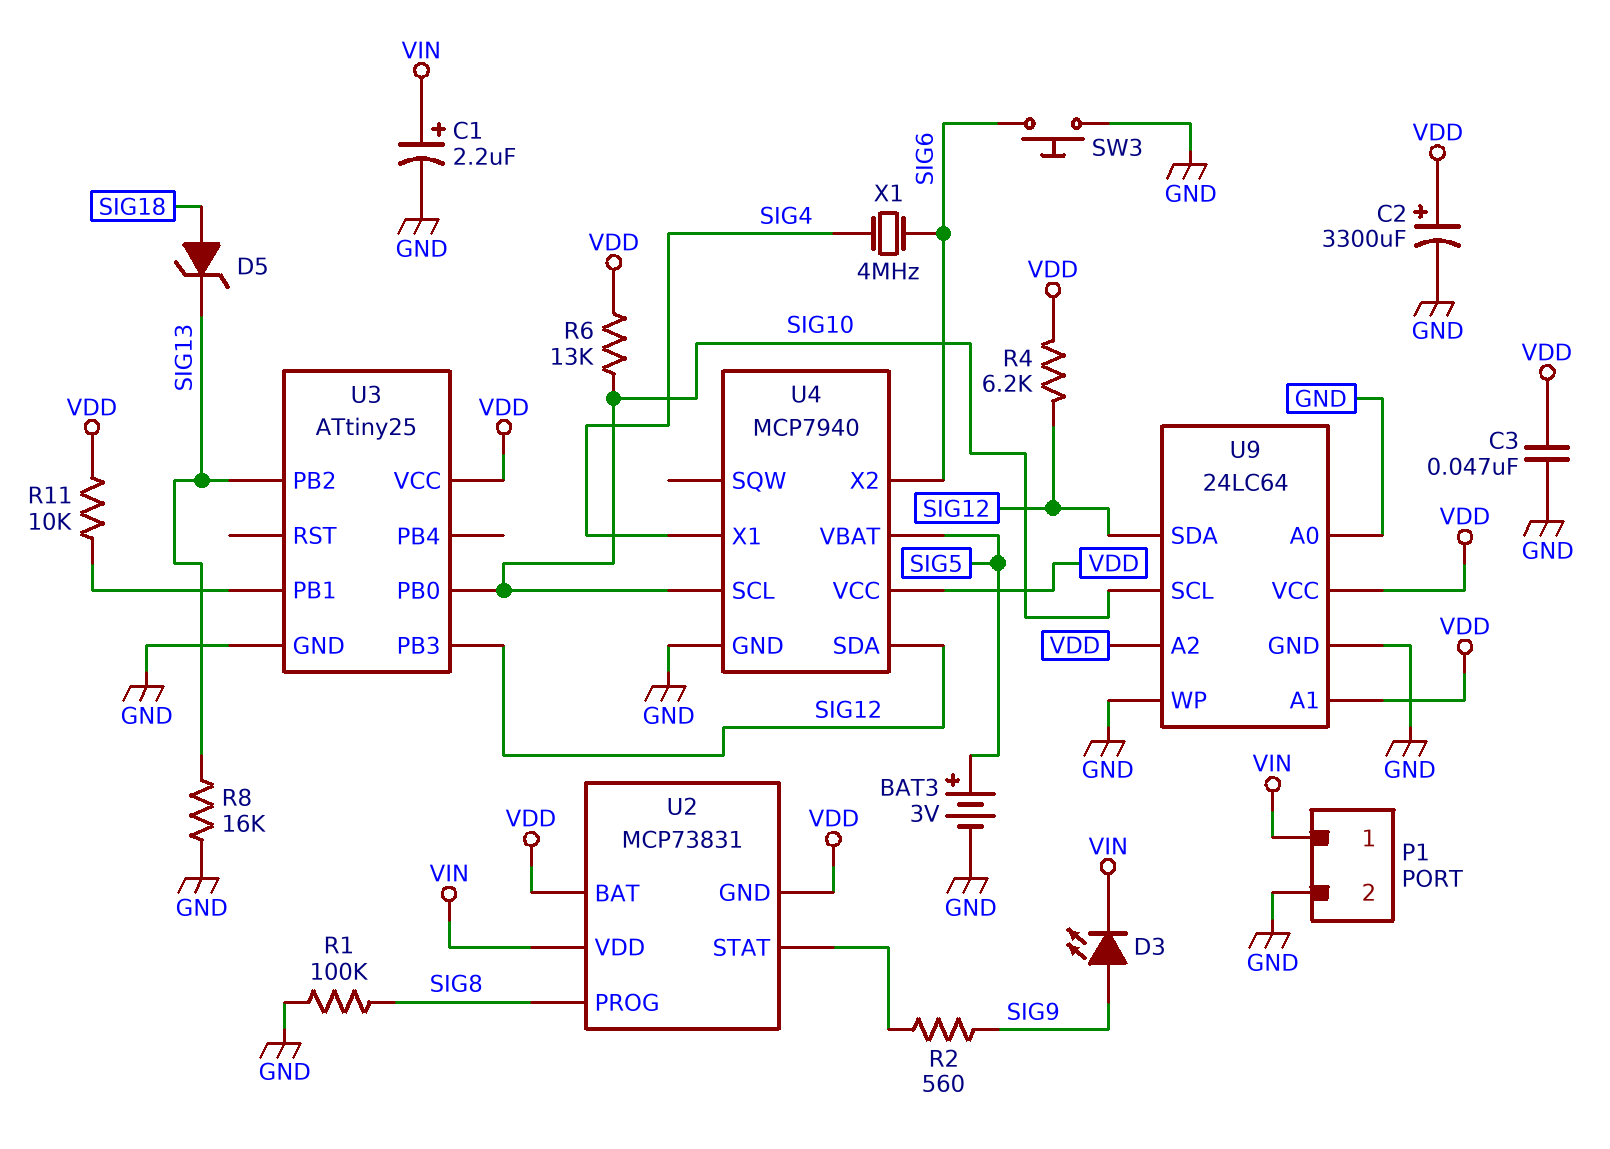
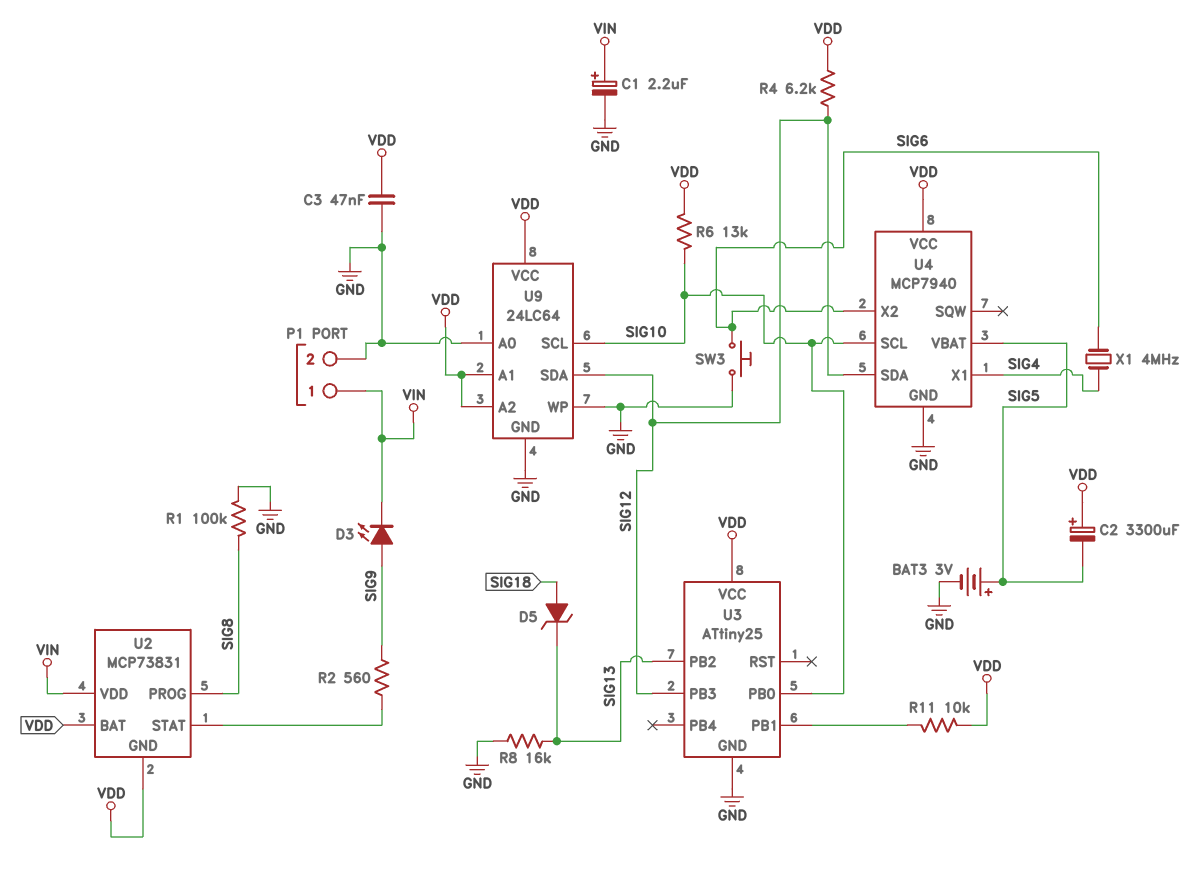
C2: 3300uF (plus VDD, minus GND) -> 3300uF (plus VDD, minus SIG5)

